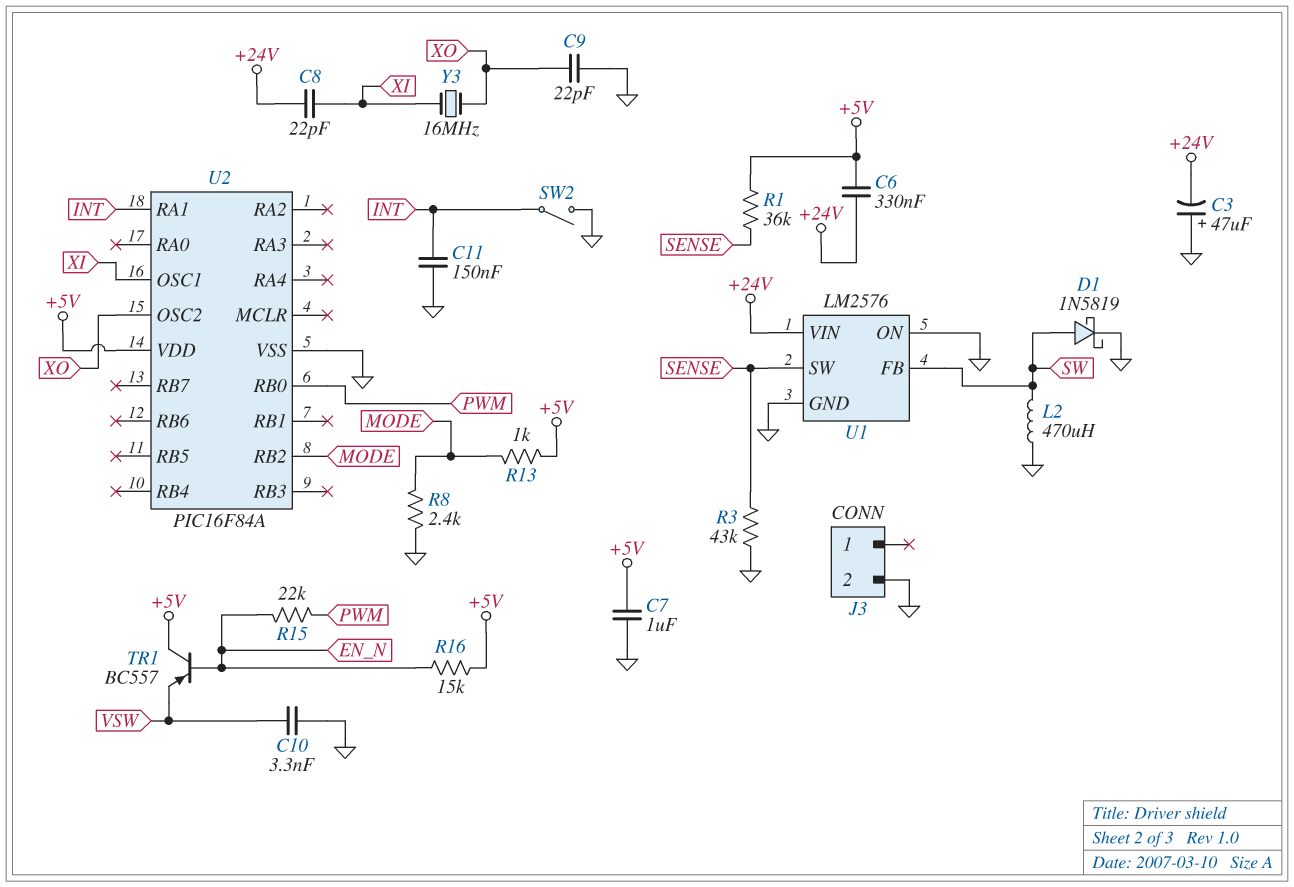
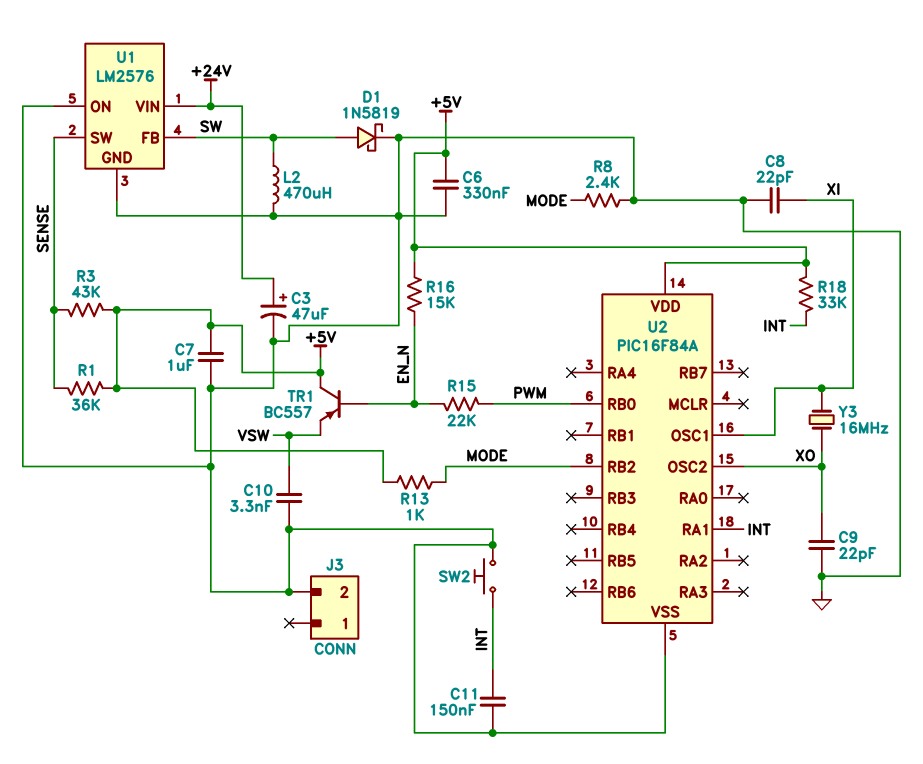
C3: 47uF (plus GND, minus +24V) -> 47uF (plus +24V, minus GND)
C6: 330nF (+5V, +24V) -> 330nF (+5V, GND)
C8: 22pF (+24V, XI) -> 22pF (GND, XI)
R3: 43k (GND, SENSE) -> 43k (+5V, SENSE)
R18: none -> 33k (+5V, INT)
SW2: switch (GND, INT) -> button (GND, INT)

